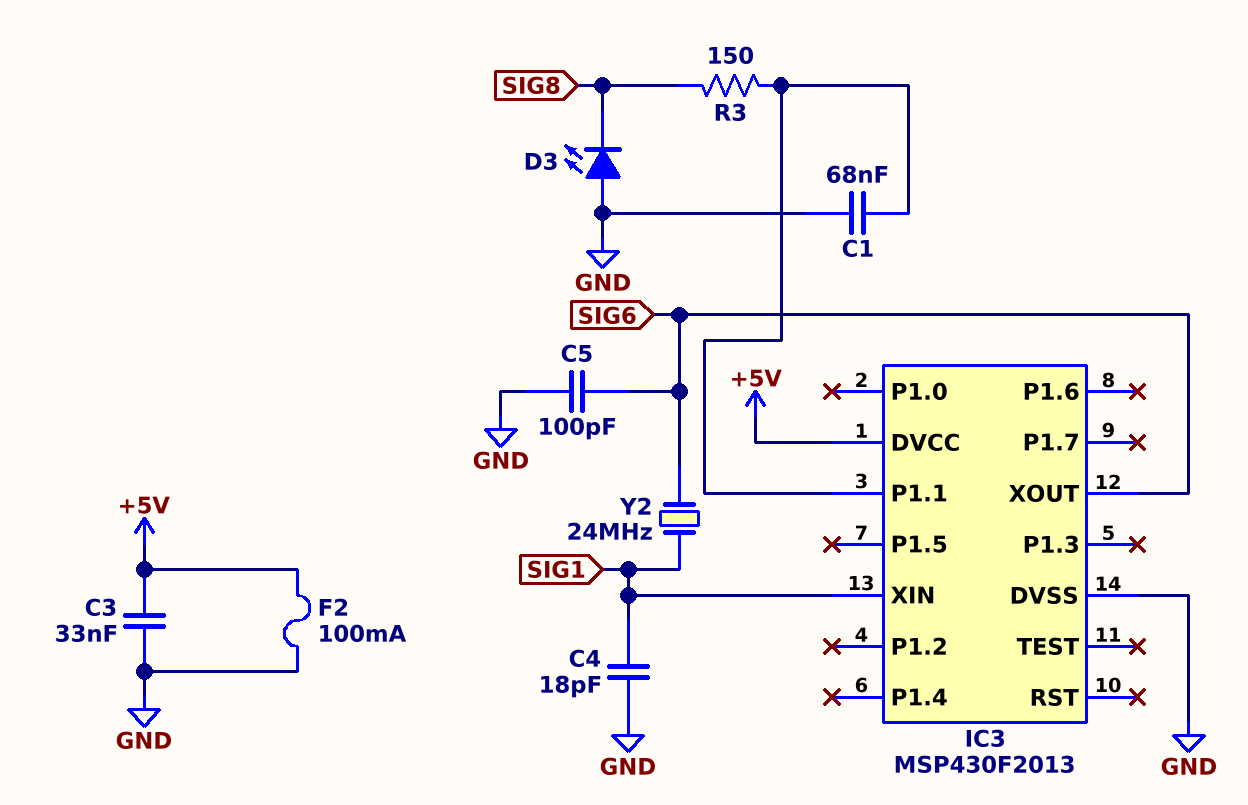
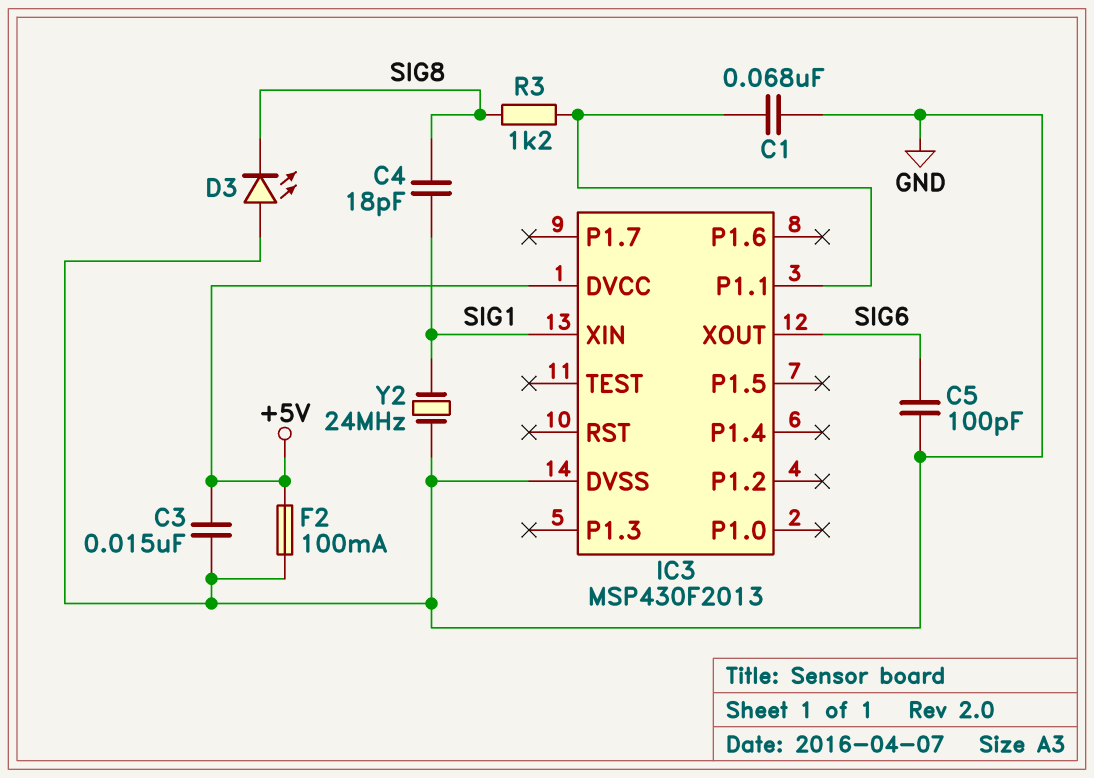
C3: 33nF (+5V, GND) -> 15nF (+5V, GND)
C4: 18pF (GND, SIG1) -> 18pF (SIG1, SIG8)
R3: 150 (IC3/P1.1, SIG8) -> 1.2k (IC3/P1.1, SIG8)
Y2: 24MHz (SIG1, SIG6) -> 24MHz (GND, SIG1)

